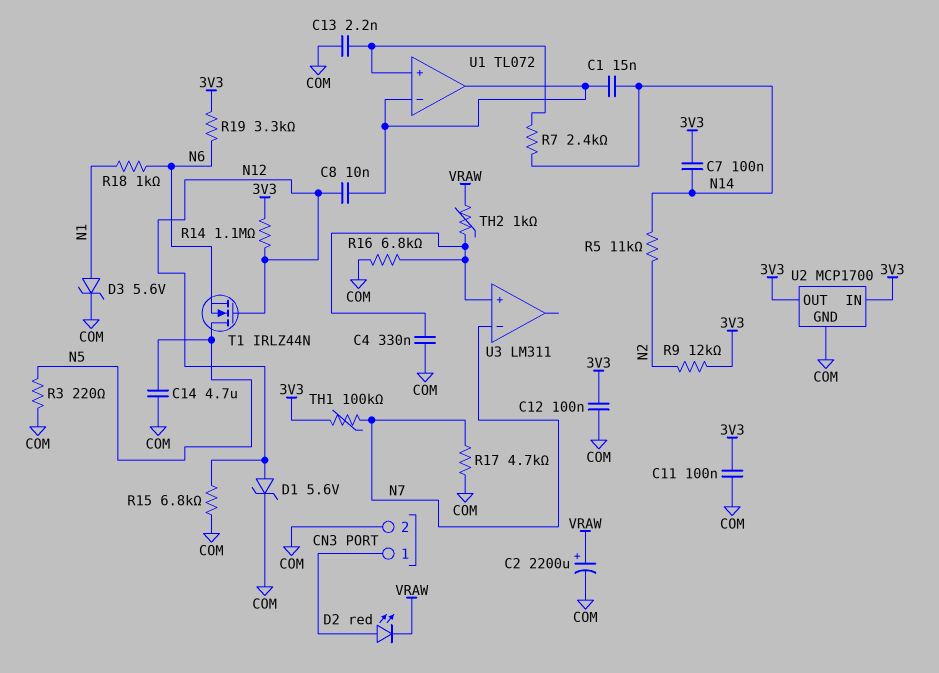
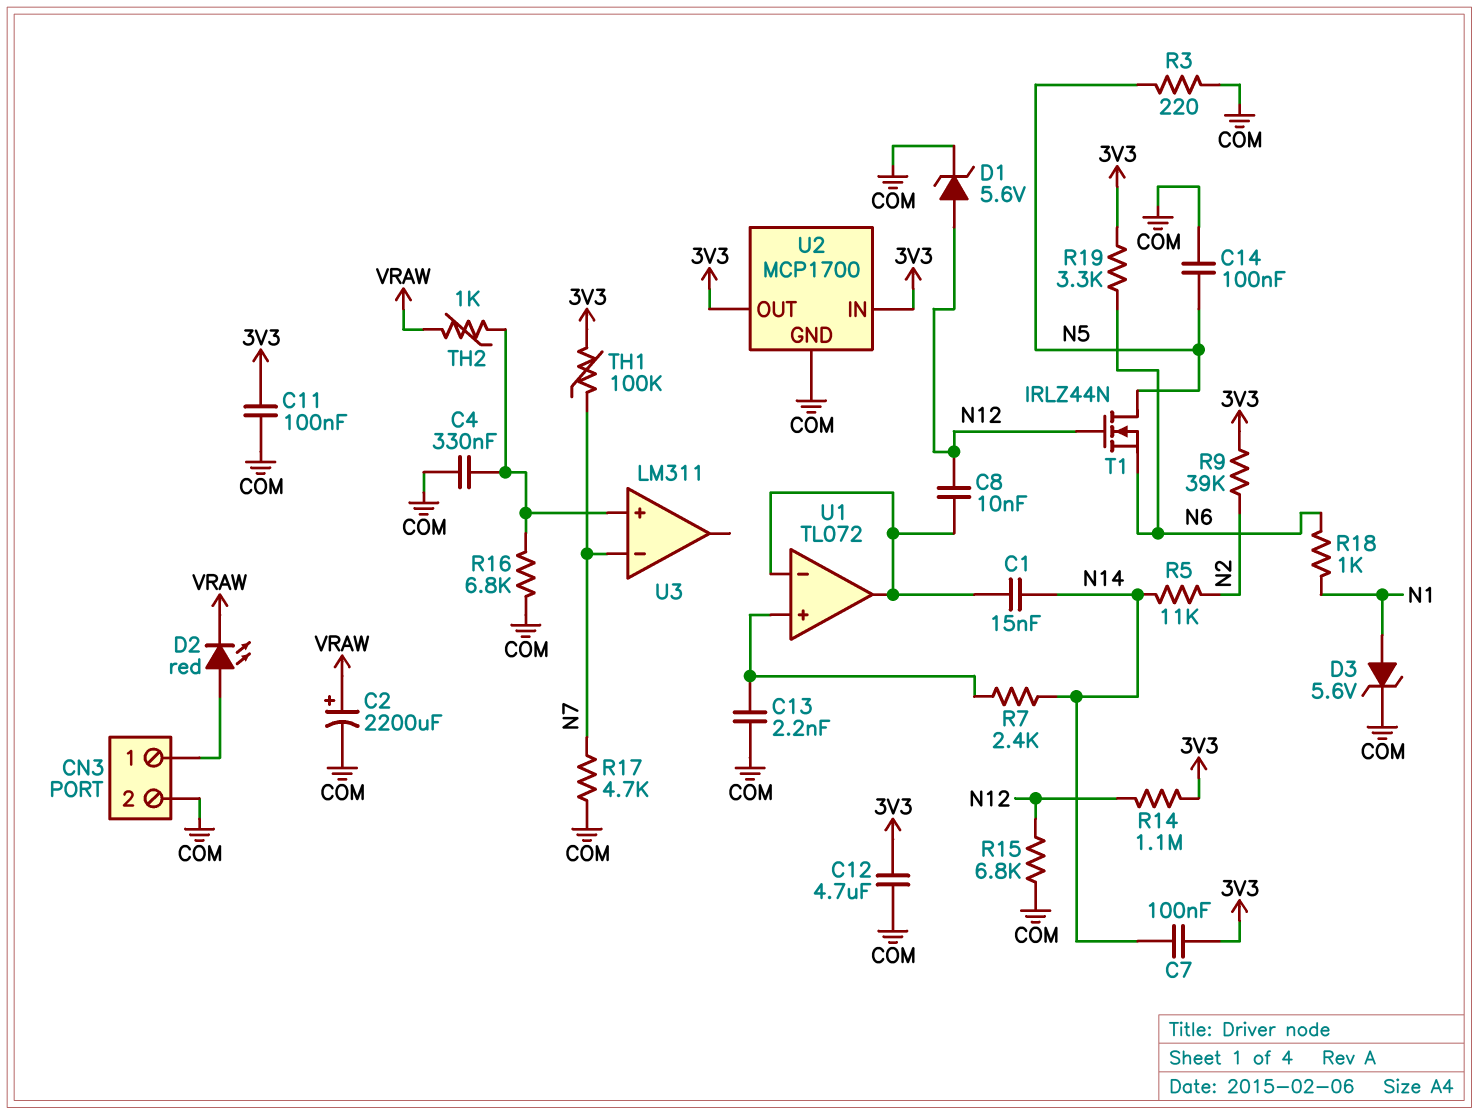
C12: 100nF (3V3, COM) -> 4.7uF (3V3, COM)
C14: 4.7uF (COM, N5) -> 100nF (COM, N5)
R9: 12k (3V3, N2) -> 39k (3V3, N2)

